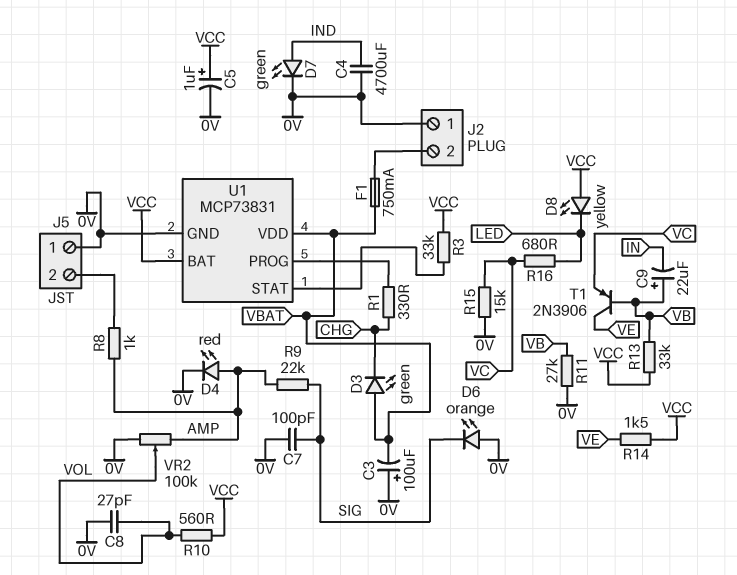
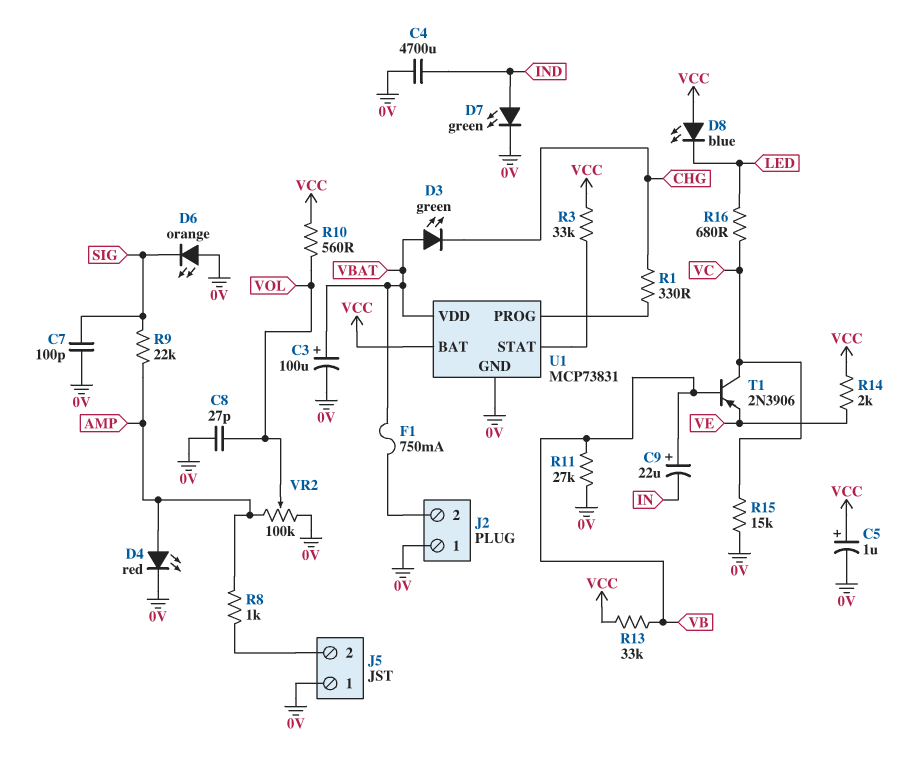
C3: 100uF (plus 0V, minus VBAT) -> 100uF (plus VBAT, minus 0V)
D8: LED yellow (A VCC, K LED) -> LED blue (A VCC, K LED)
R14: 1.5k (VCC, VE) -> 2k (VCC, VE)
T1: PNP 2N3906 (B VB, C VE, E VC) -> PNP 2N3906 (B VB, C VC, E VE)

